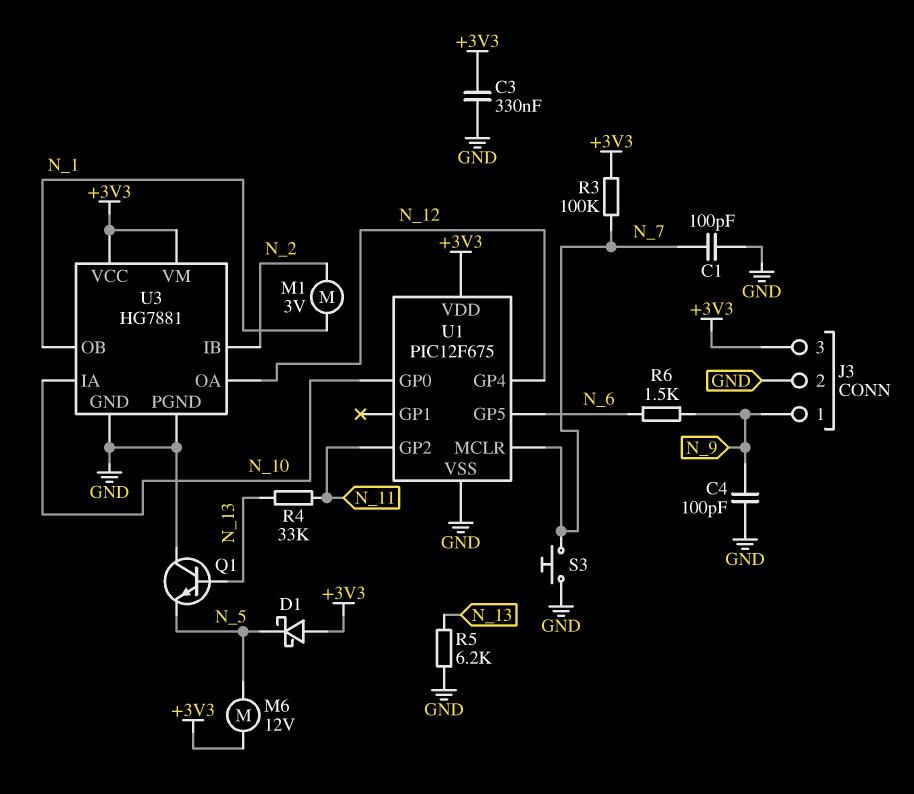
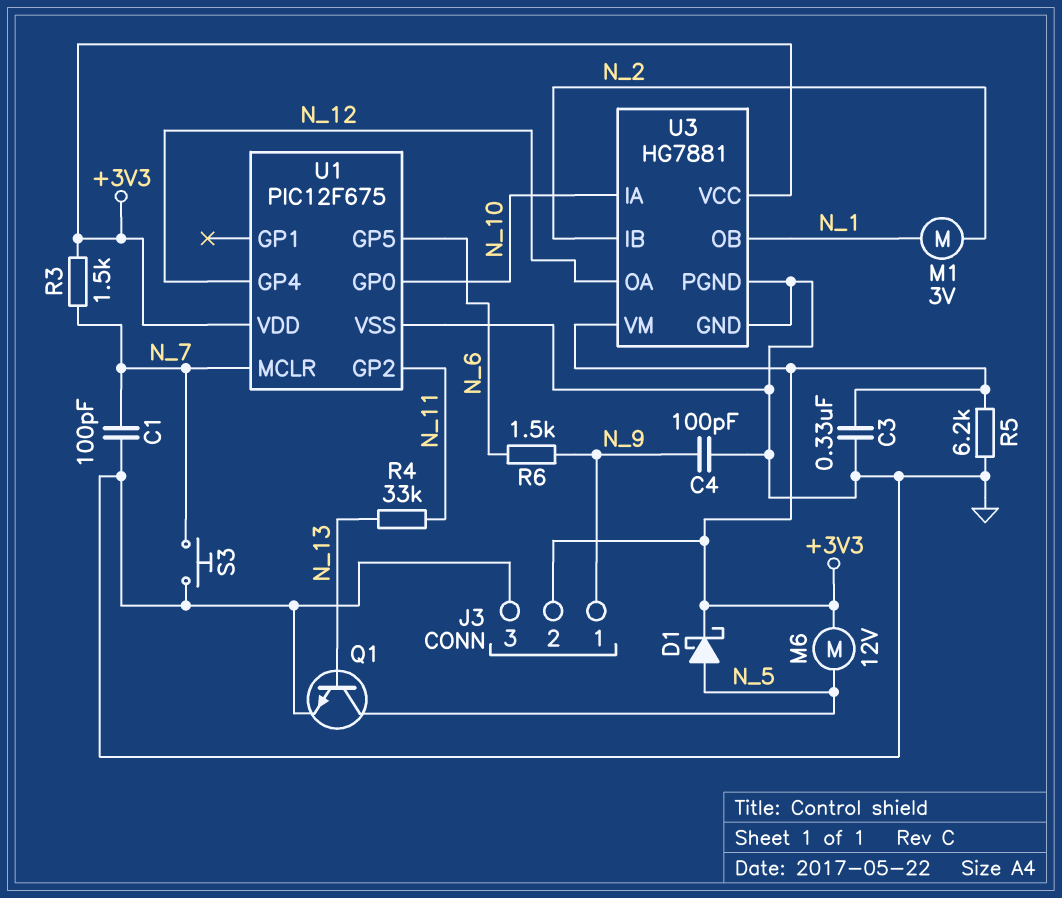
D1: schottky (A +3V3, K N_5) -> schottky (A N_5, K +3V3)
J3 pin 2: GND -> +3V3
J3 pin 3: +3V3 -> GND
Q1: NPN (B N_13, C GND, E N_5) -> NPN (B N_13, C N_5, E GND)
R3: 100k (+3V3, N_7) -> 1.5k (+3V3, N_7)
R5: 6.2k (GND, N_13) -> 6.2k (+3V3, GND)

